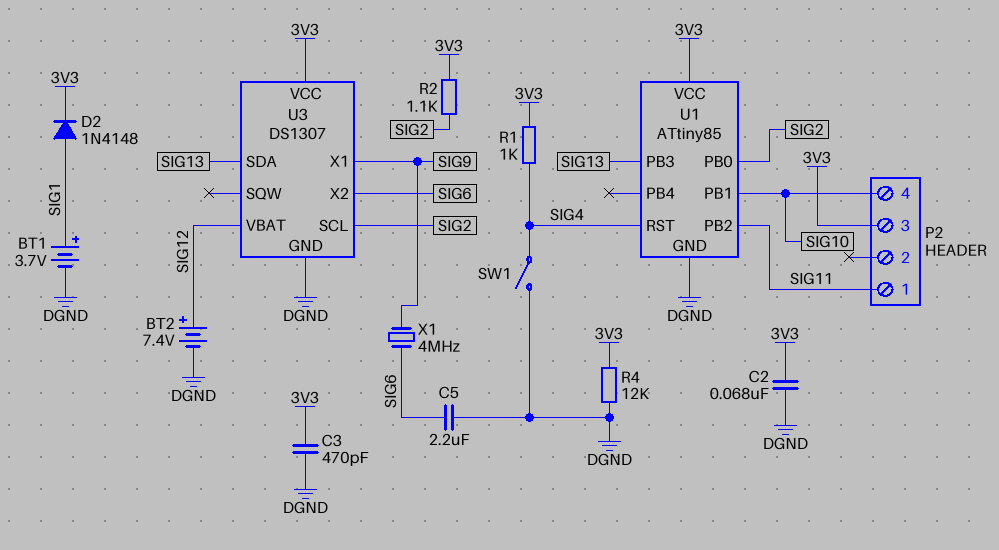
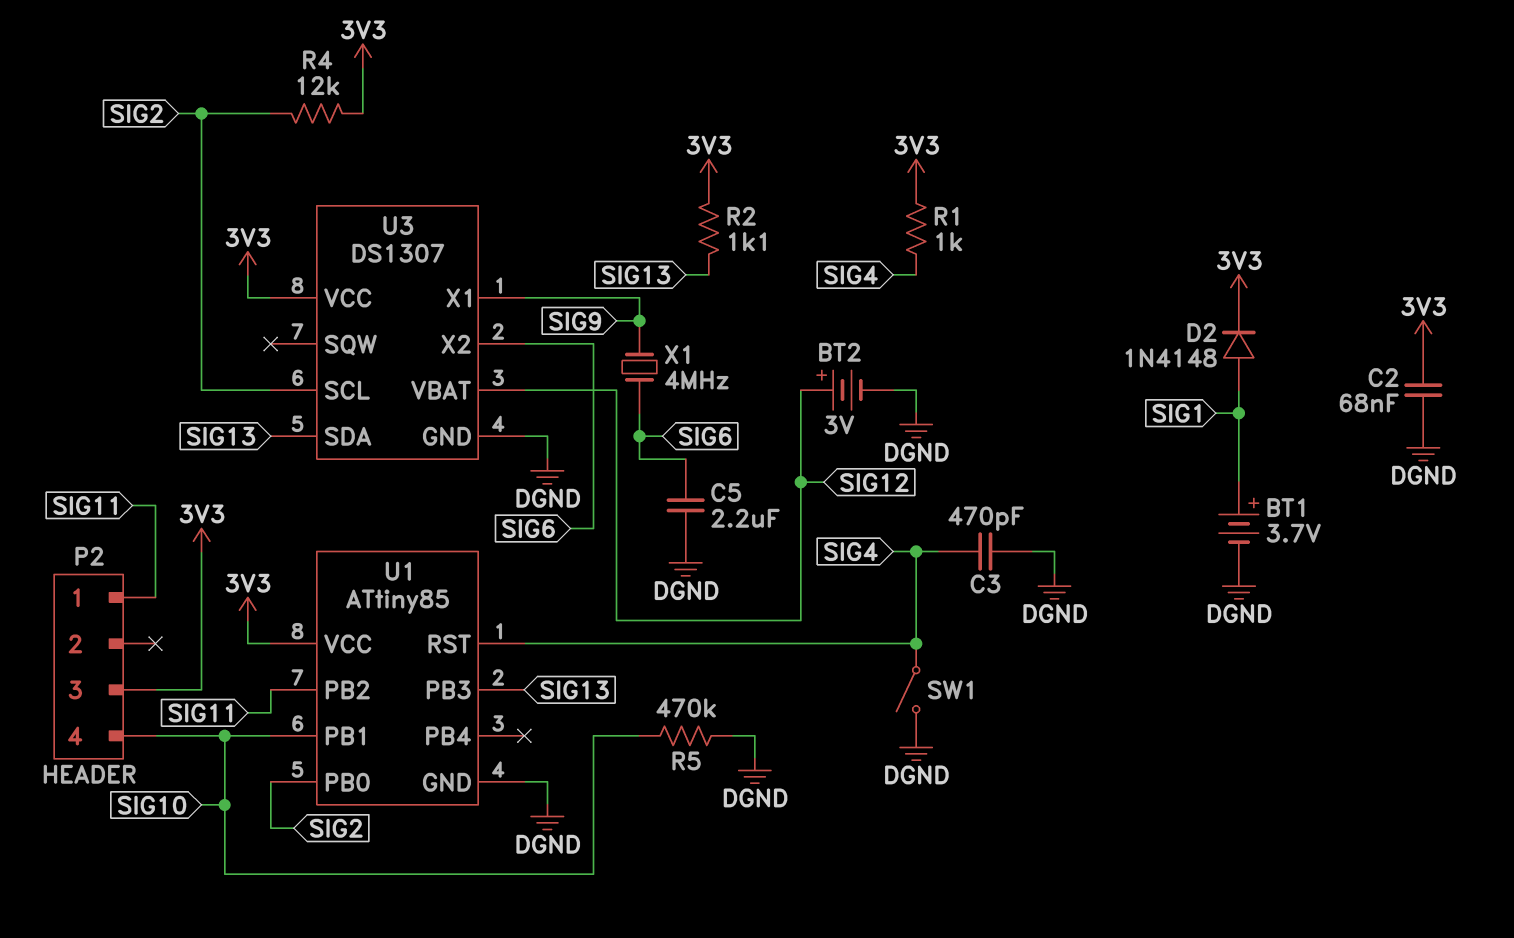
BT2: 7.4V (plus SIG12, minus DGND) -> 3V (plus SIG12, minus DGND)
C3: 470pF (3V3, DGND) -> 470pF (DGND, SIG4)
R2: 1.1k (3V3, SIG2) -> 1.1k (3V3, SIG13)
R4: 12k (3V3, DGND) -> 12k (3V3, SIG2)
R5: none -> 470k (DGND, SIG10)

